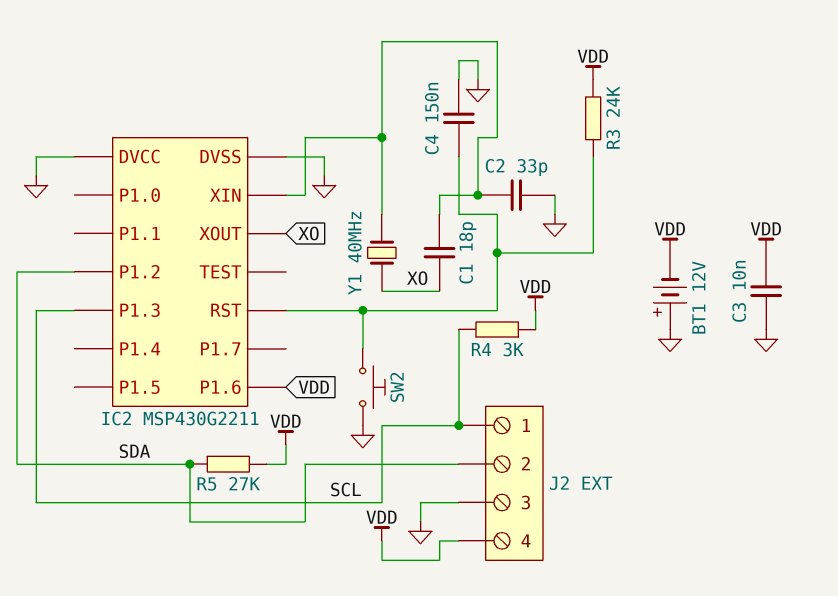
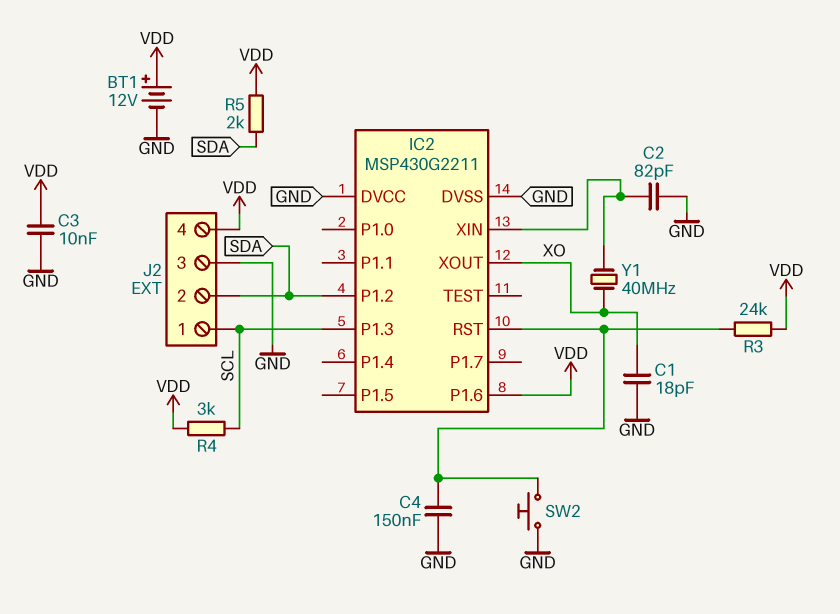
BT1: 12V (plus GND, minus VDD) -> 12V (plus VDD, minus GND)
C1: 18pF (IC2/XIN, XO) -> 18pF (GND, XO)
C2: 33pF (GND, IC2/XIN) -> 82pF (GND, IC2/XIN)
R5: 27k (SDA, VDD) -> 2k (SDA, VDD)

